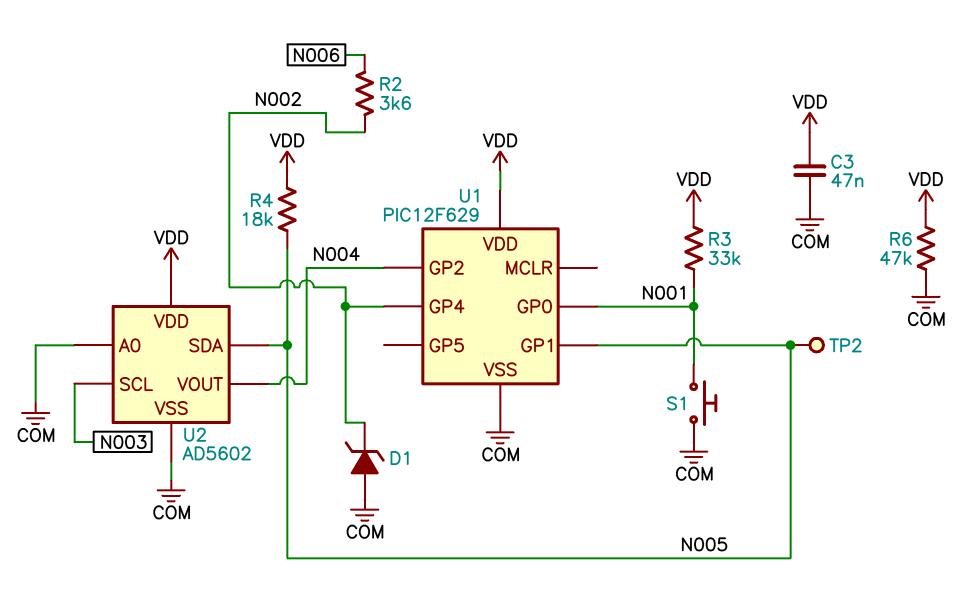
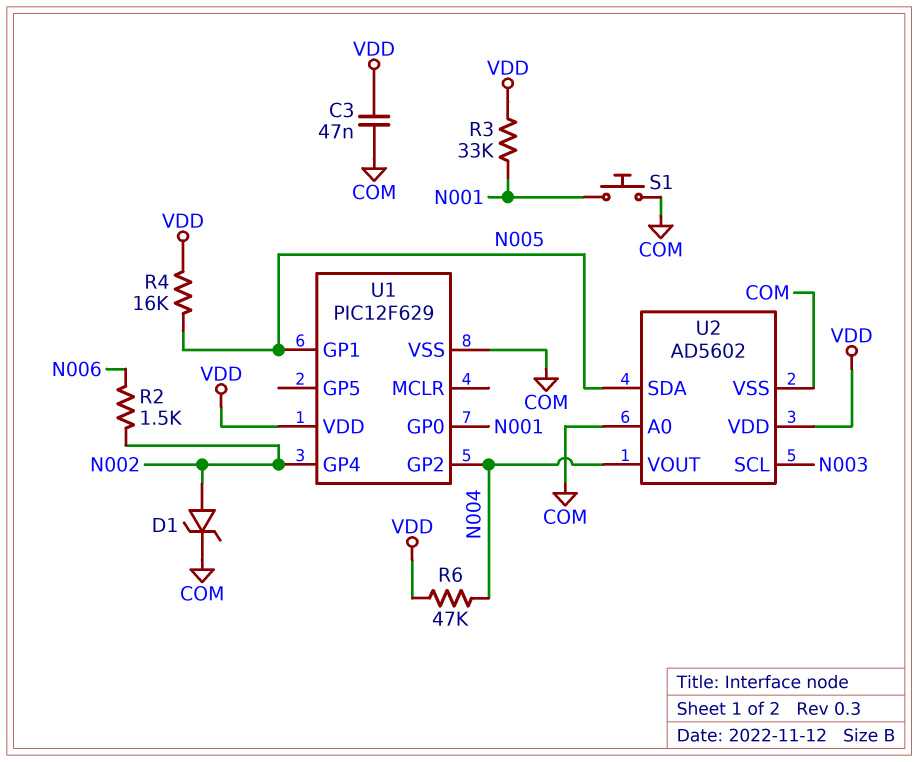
D1: zener (A COM, K N002) -> zener (A N002, K COM)
R2: 3.6k (N002, N006) -> 1.5k (N002, N006)
R4: 18k (N005, VDD) -> 16k (N005, VDD)
R6: 47k (COM, VDD) -> 47k (N004, VDD)
TP2: test point (N005) -> none

